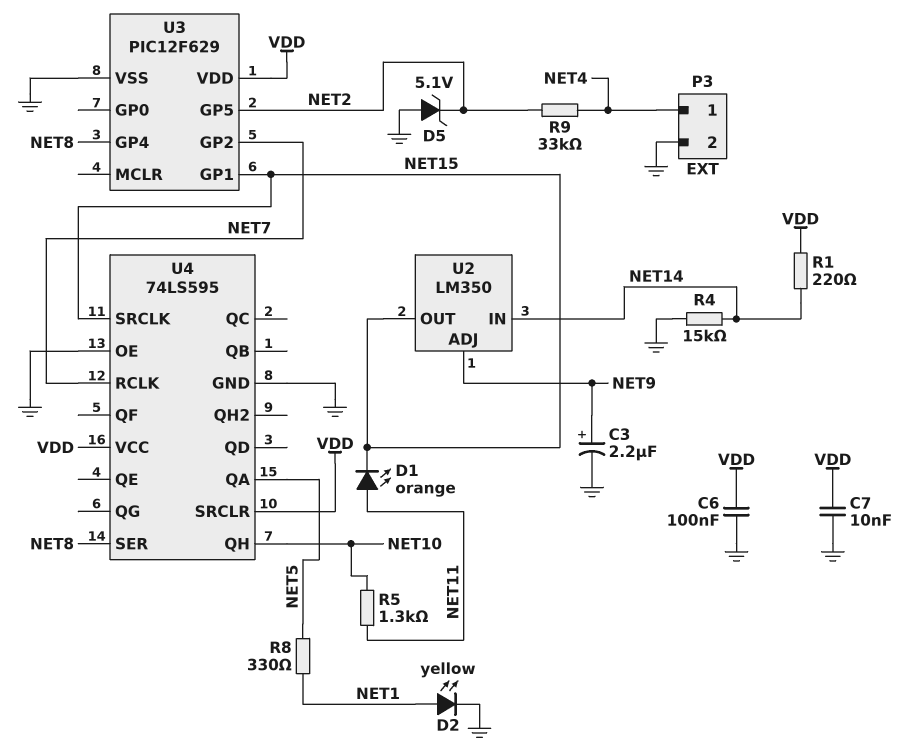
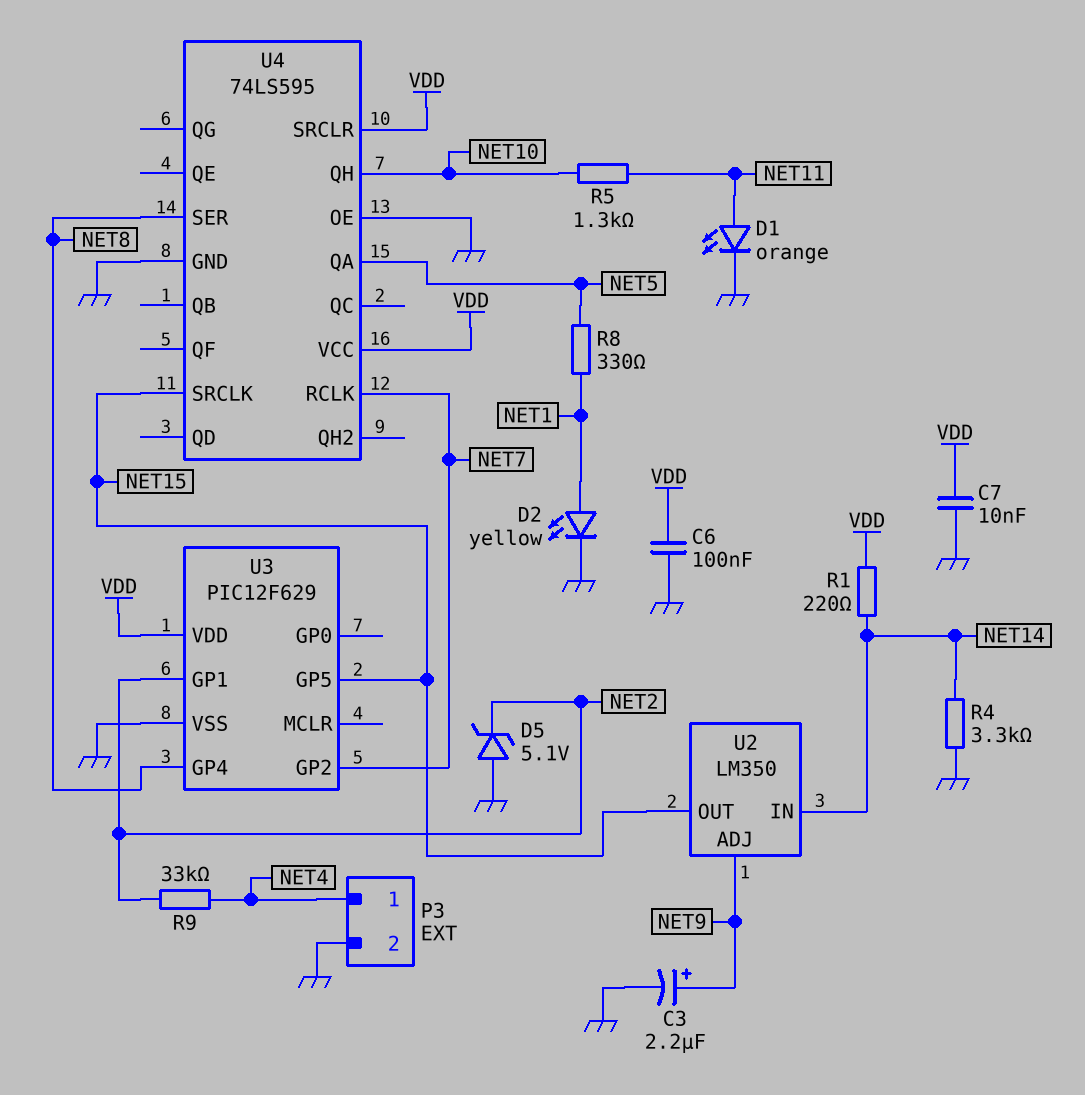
D1: LED orange (A NET11, K NET15) -> LED orange (A NET11, K GND)
R4: 15k (GND, NET14) -> 3.3k (GND, NET14)
U3 pin GP1: NET15 -> NET2
U3 pin GP5: NET2 -> NET15

